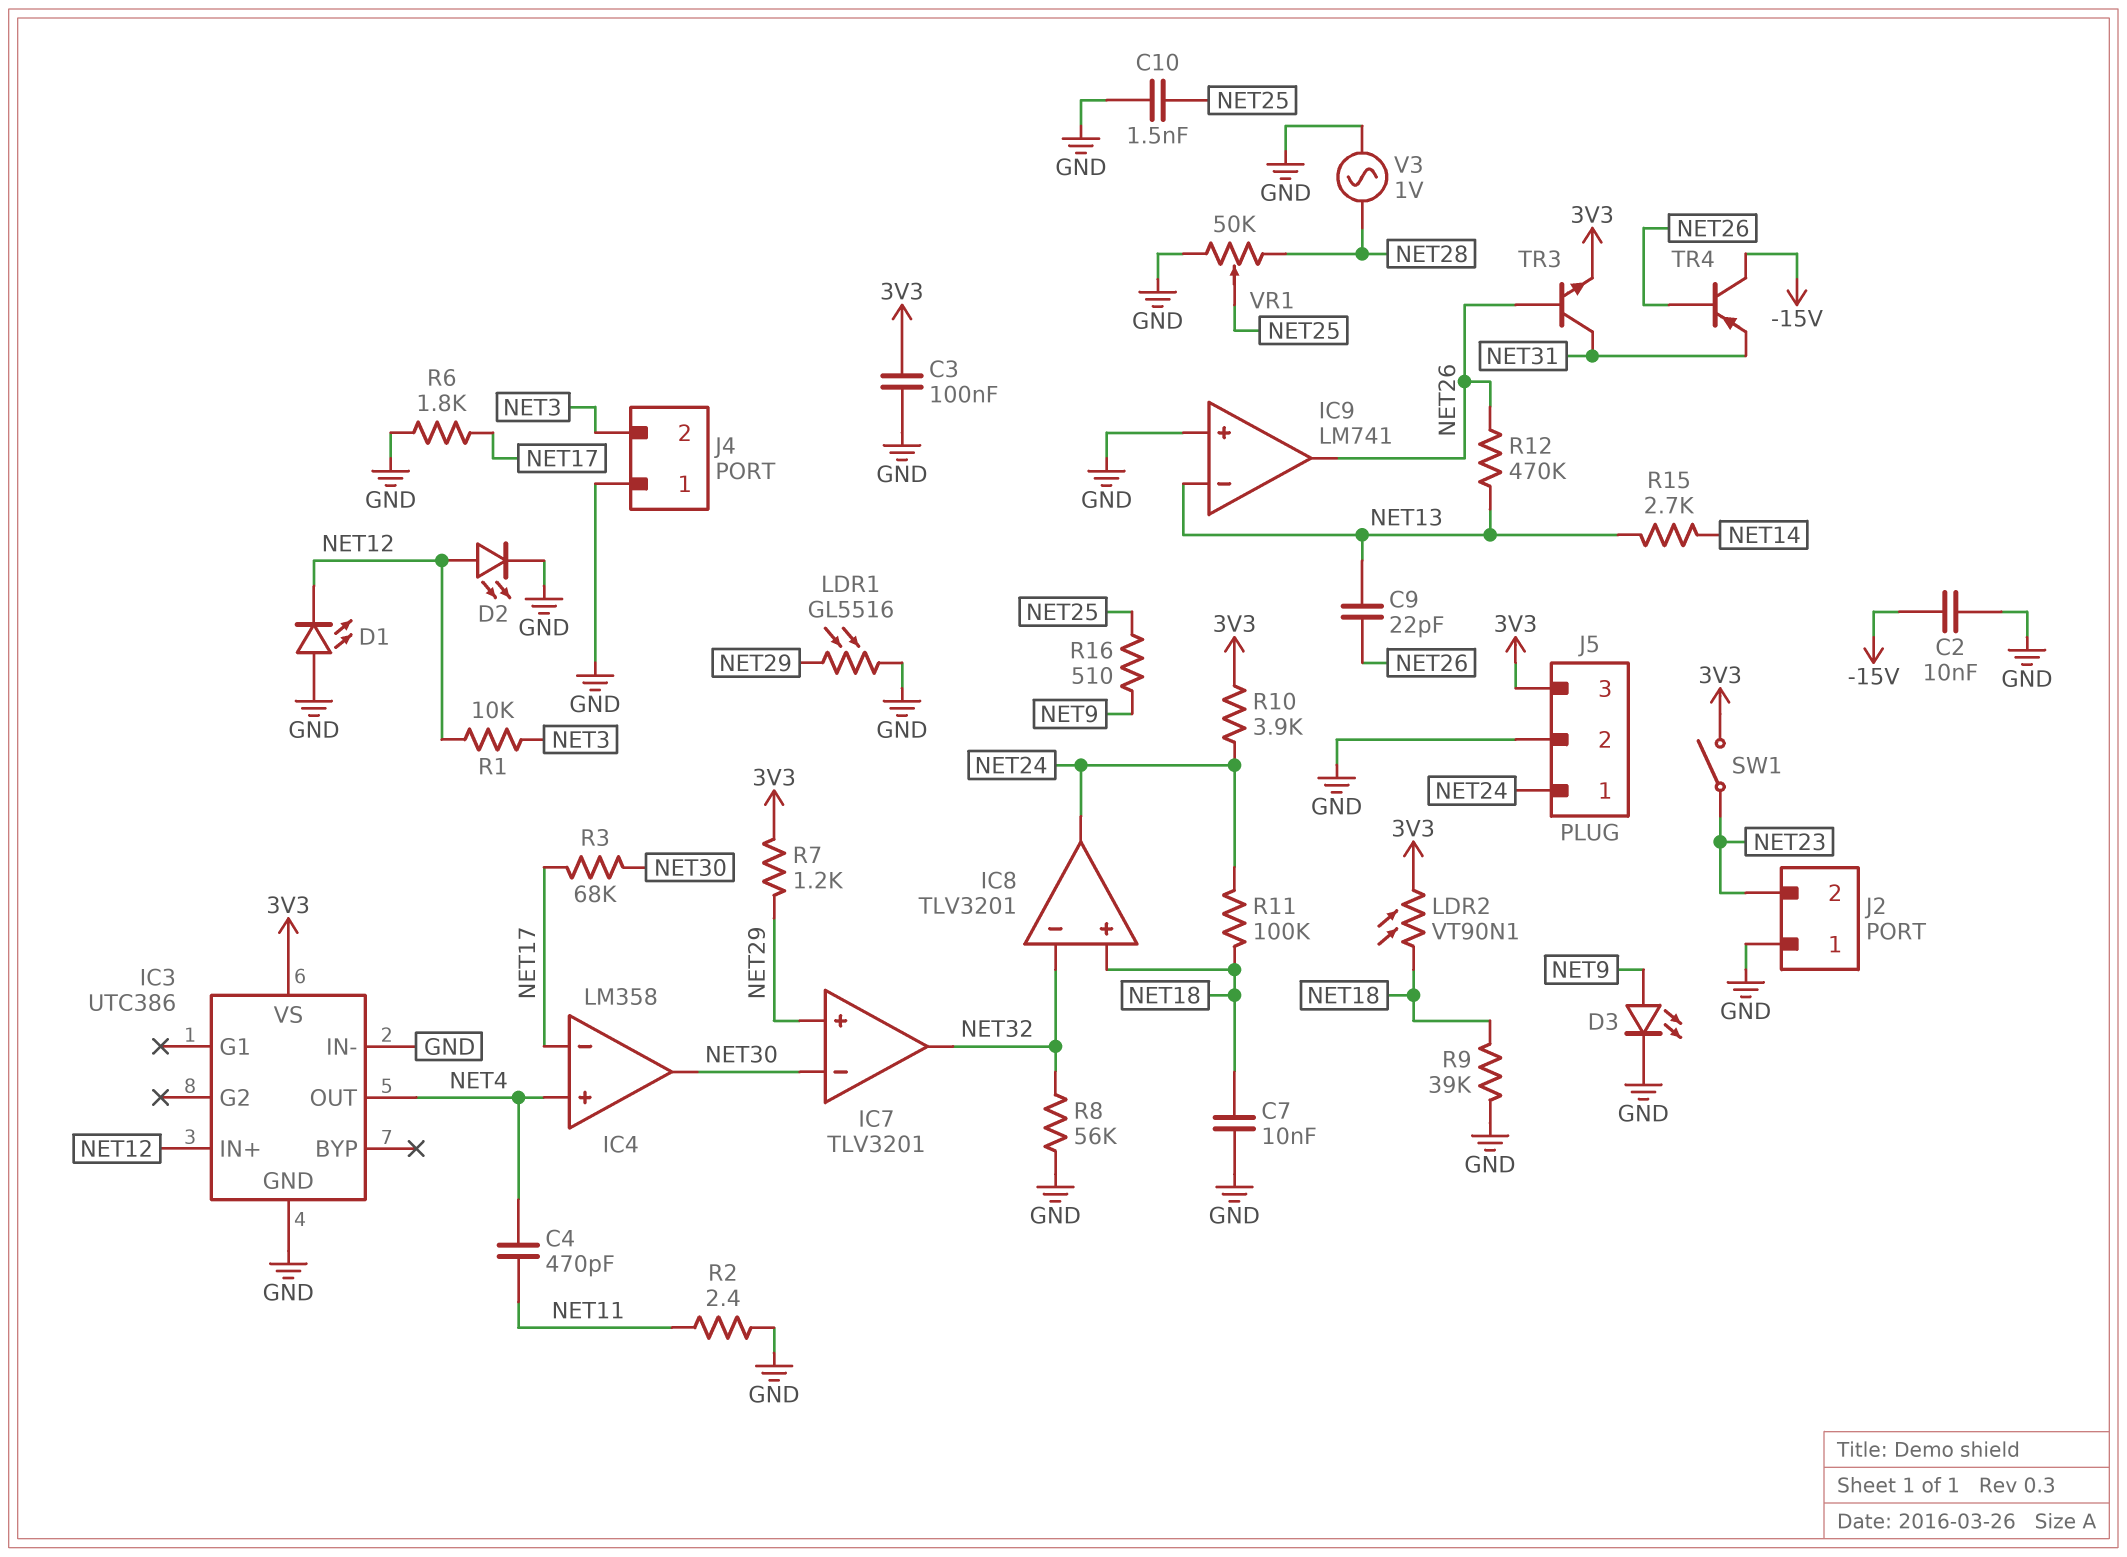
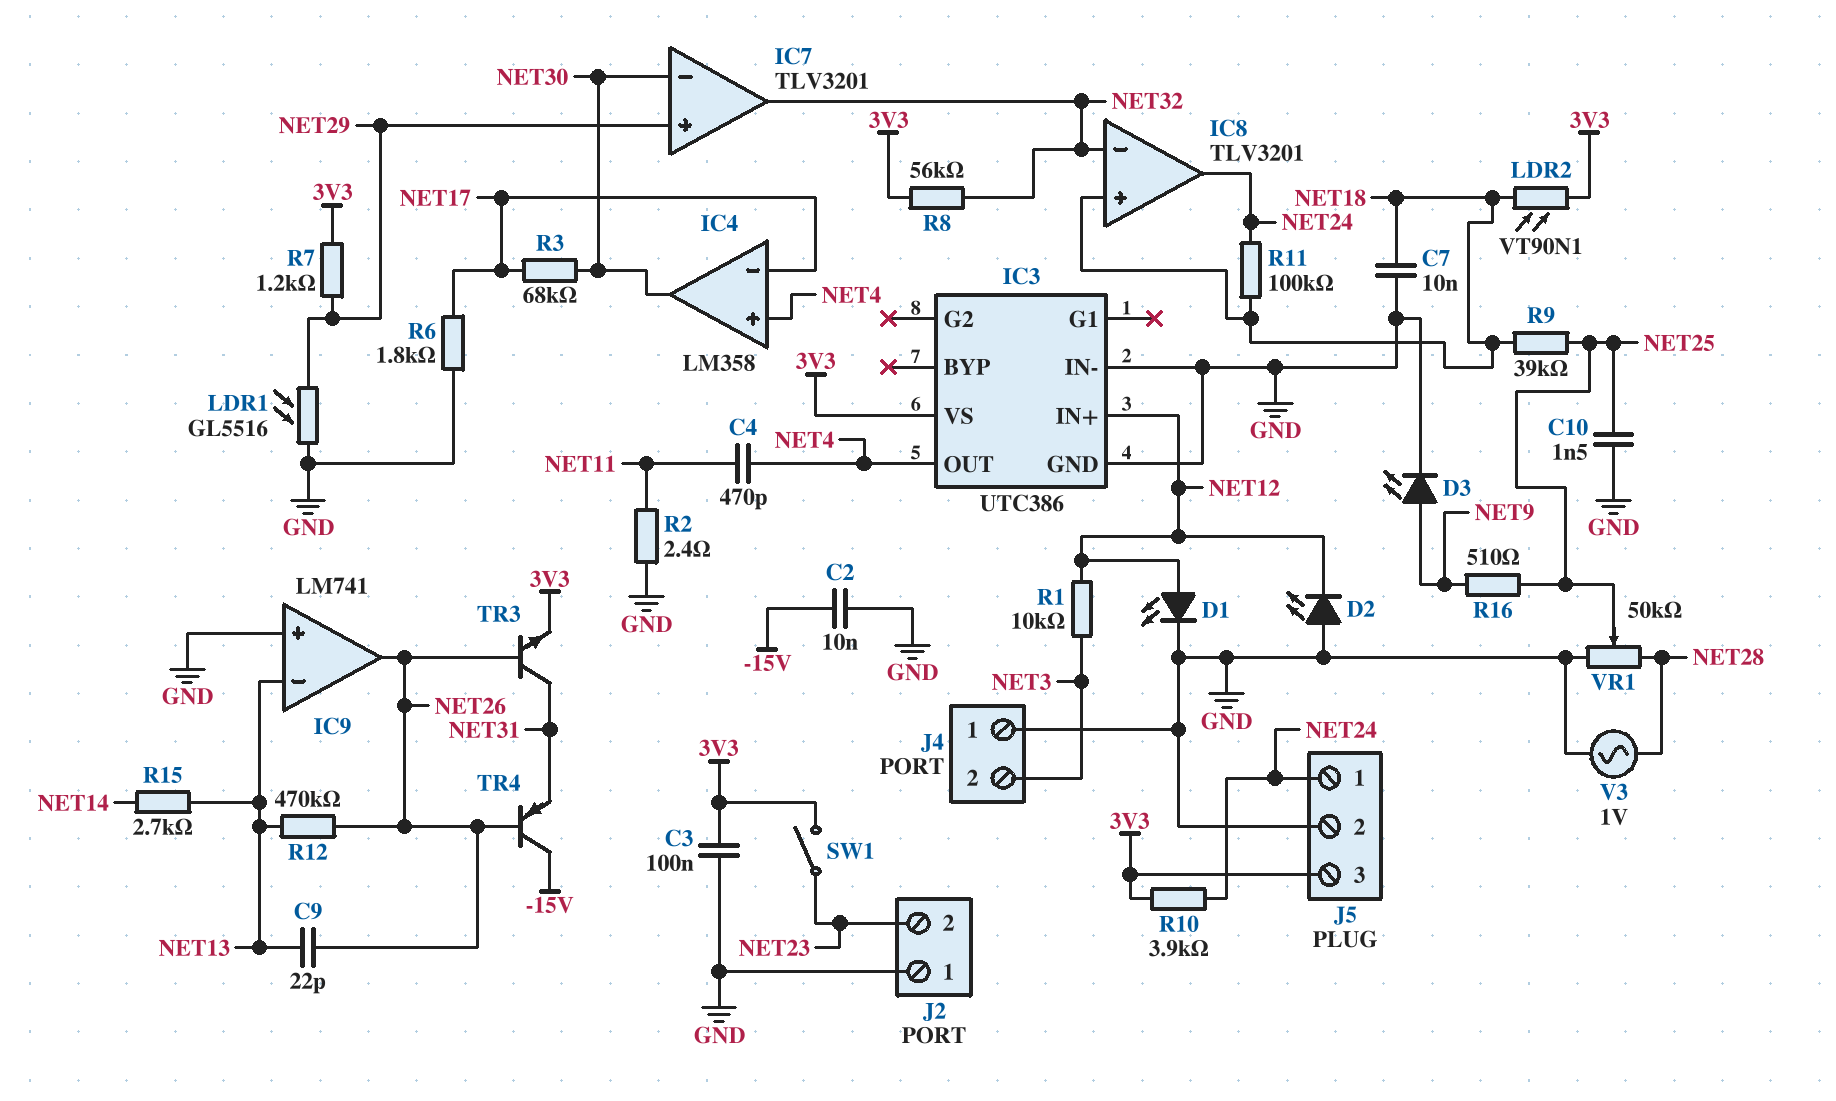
D1: LED (A GND, K NET12) -> LED (A NET12, K GND)
D2: LED (A NET12, K GND) -> LED (A GND, K NET12)
R8: 56k (GND, NET32) -> 56k (3V3, NET32)
R9: 39k (GND, NET18) -> 39k (NET18, NET25)

